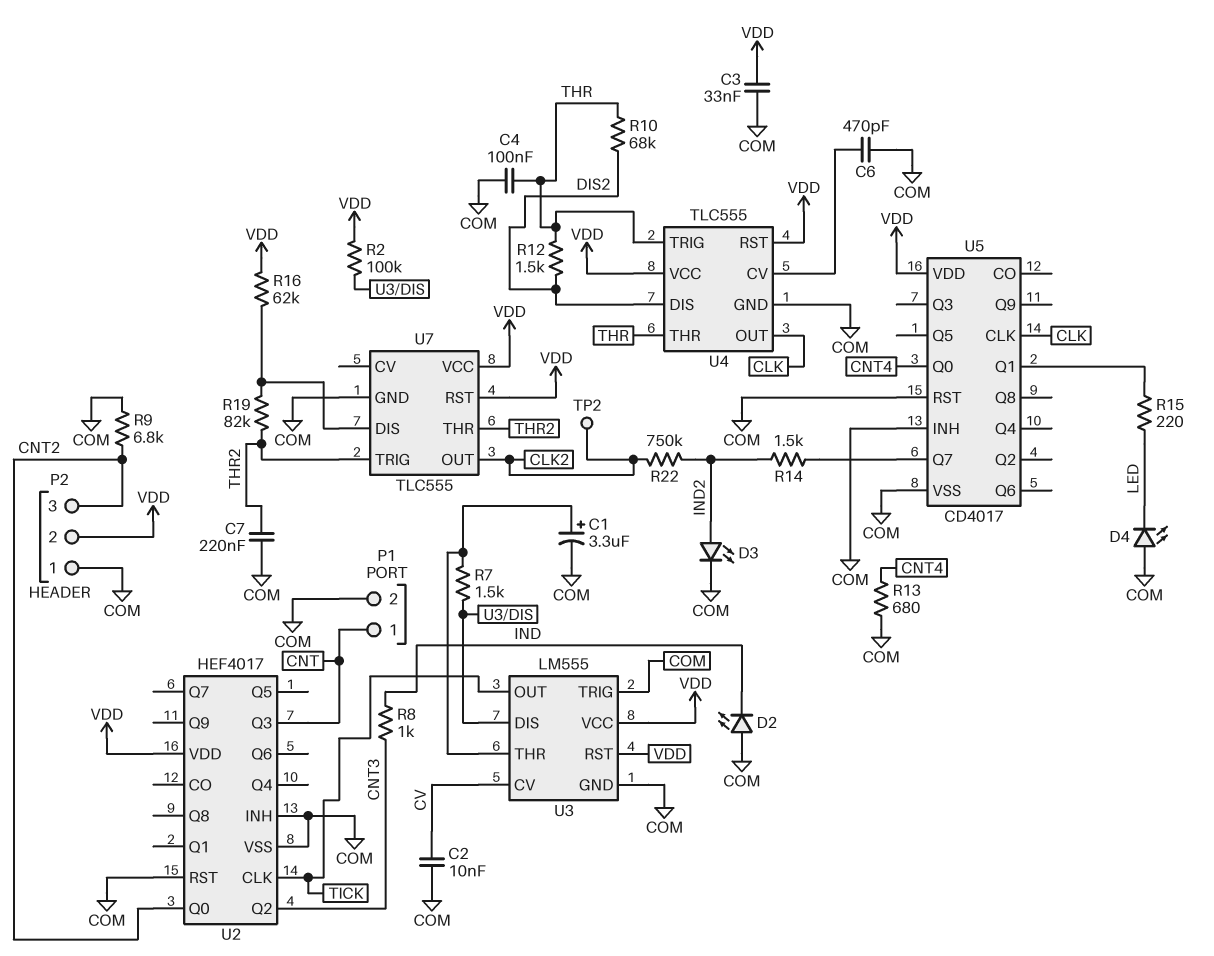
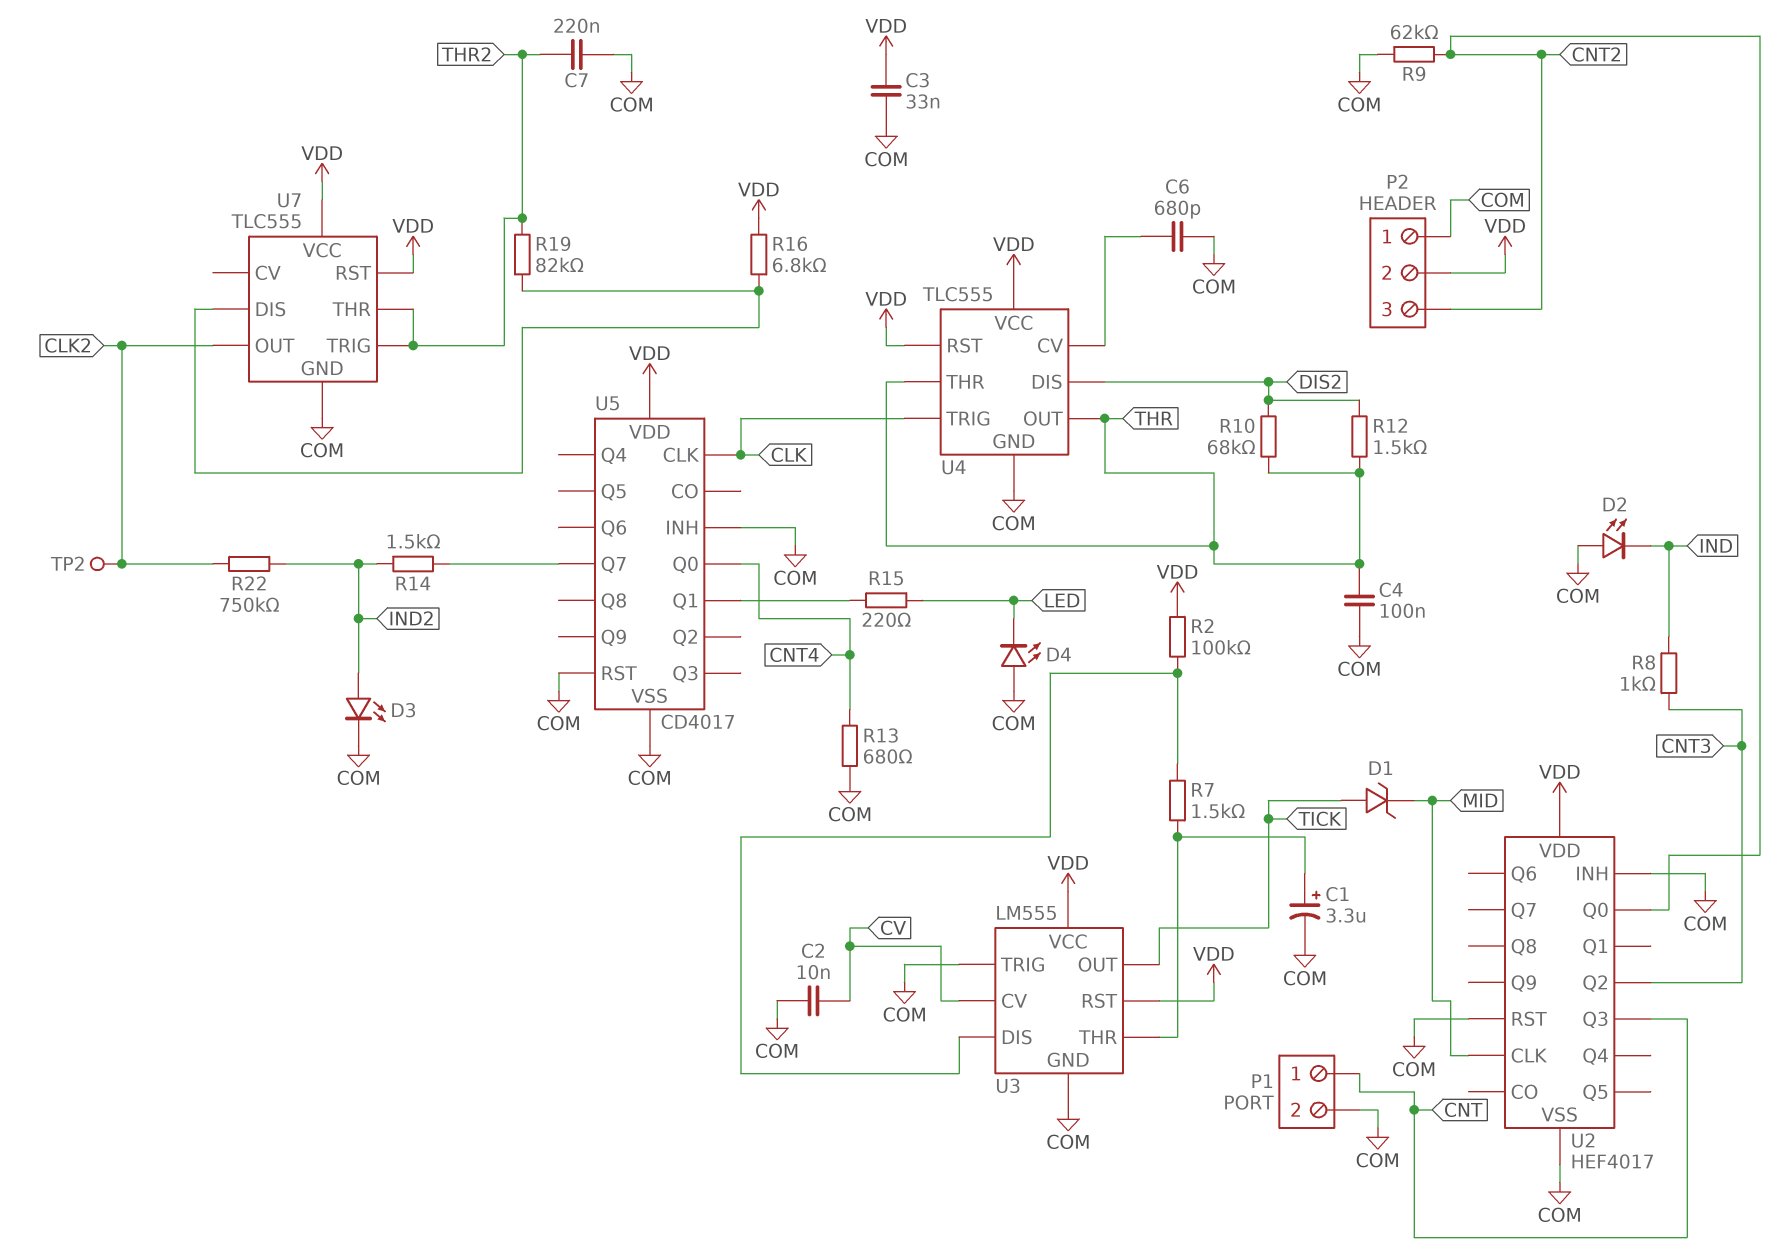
C6: 470pF (COM, U4/CV) -> 680pF (COM, U4/CV)
D1: none -> zener (A TICK, K MID)
R9: 6.8k (CNT2, COM) -> 62k (CNT2, COM)
R16: 62k (U7/DIS, VDD) -> 6.8k (U7/DIS, VDD)
U2 pin CLK: TICK -> MID
U4 pin OUT: CLK -> THR
U4 pin TRIG: THR -> CLK

